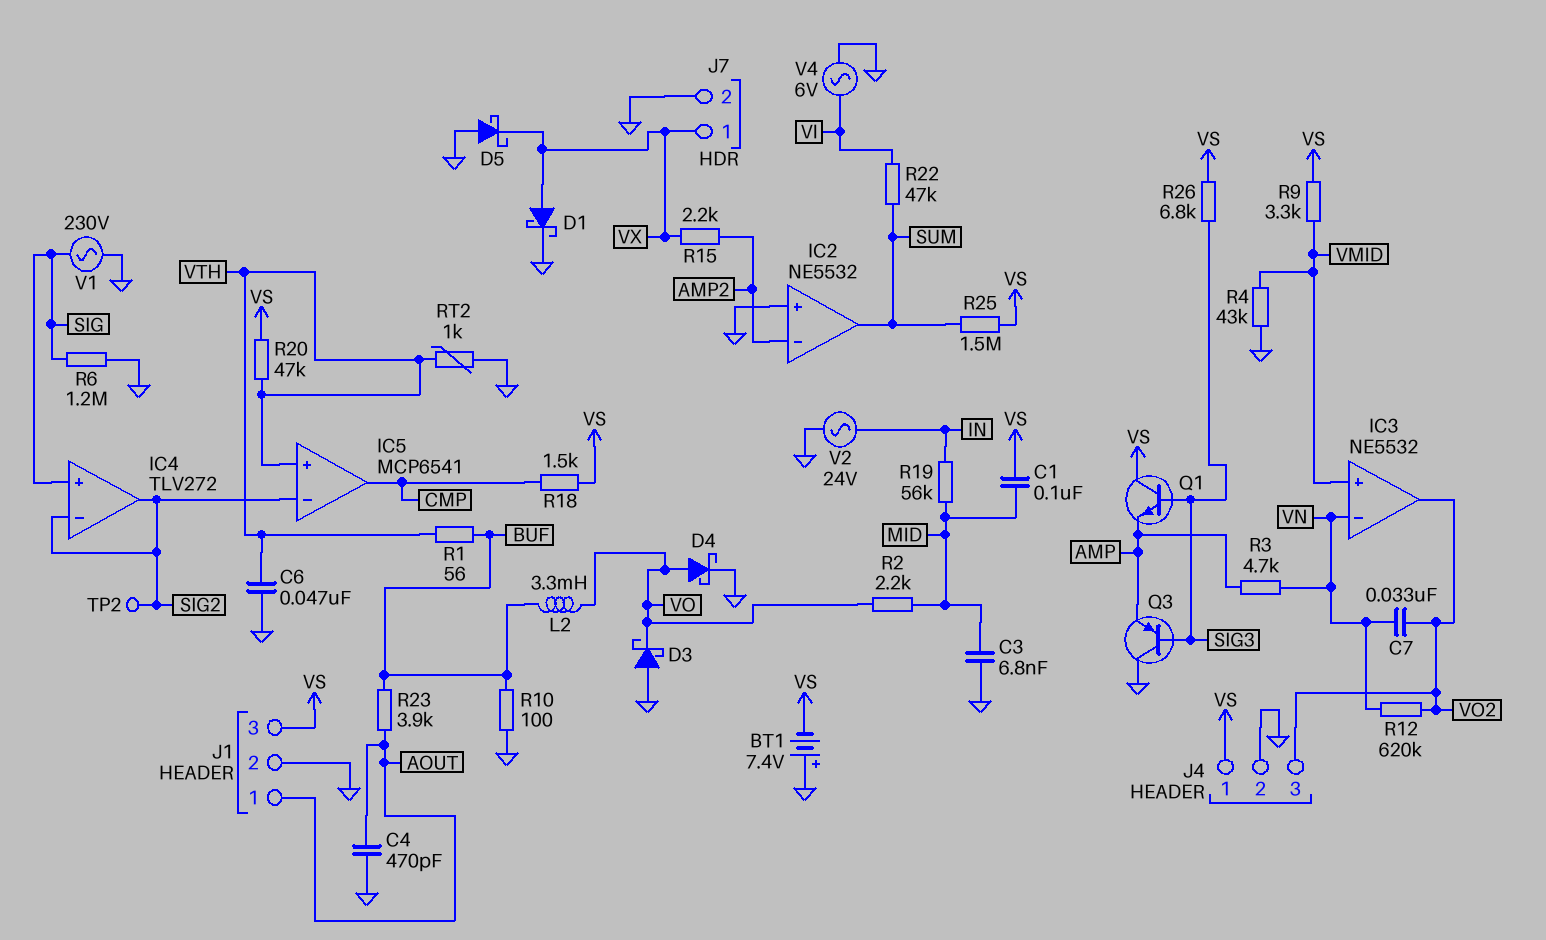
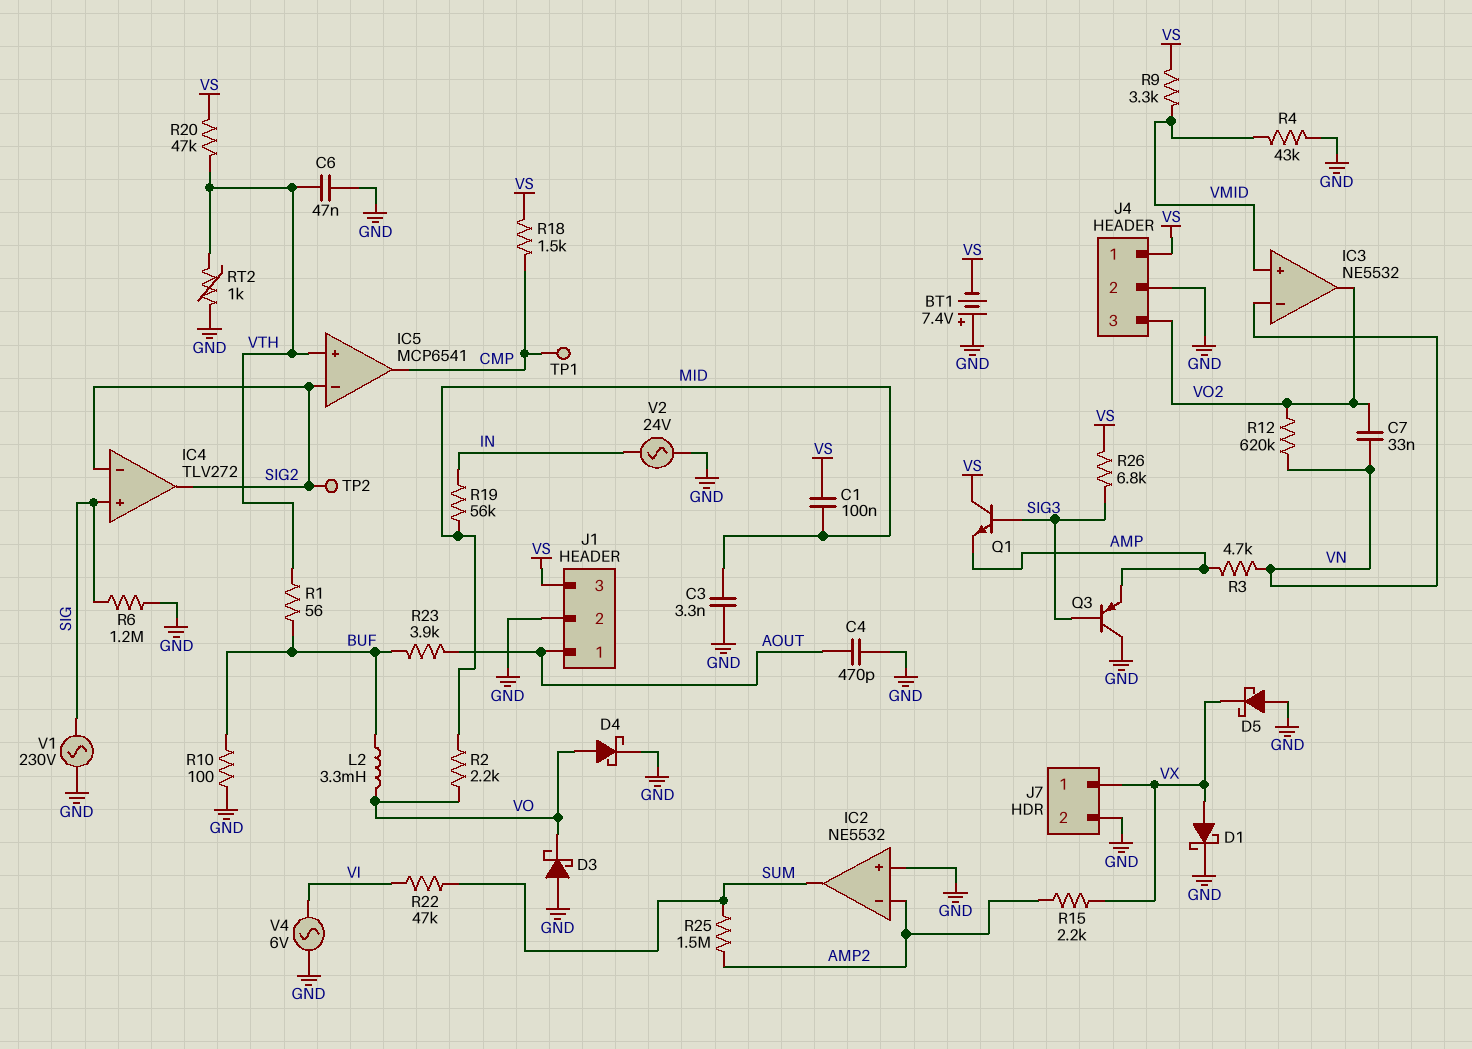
C3: 6.8nF (GND, MID) -> 3.3nF (GND, MID)
R25: 1.5M (SUM, VS) -> 1.5M (AMP2, SUM)
TP1: none -> test point (CMP)

